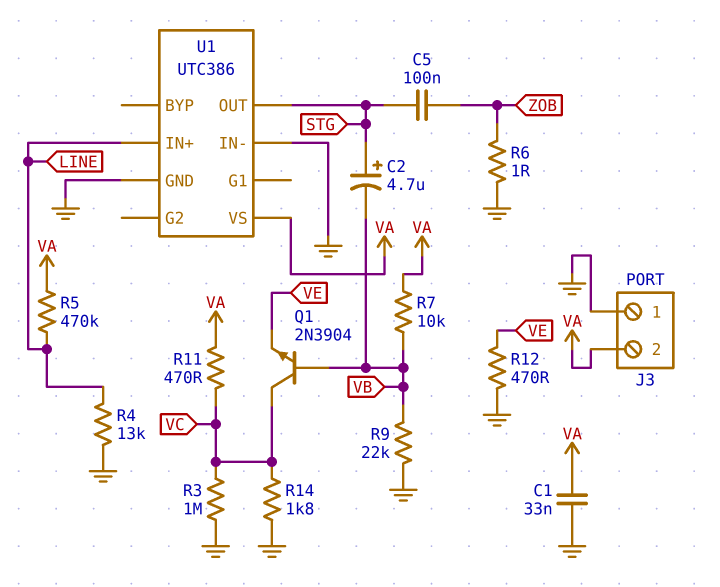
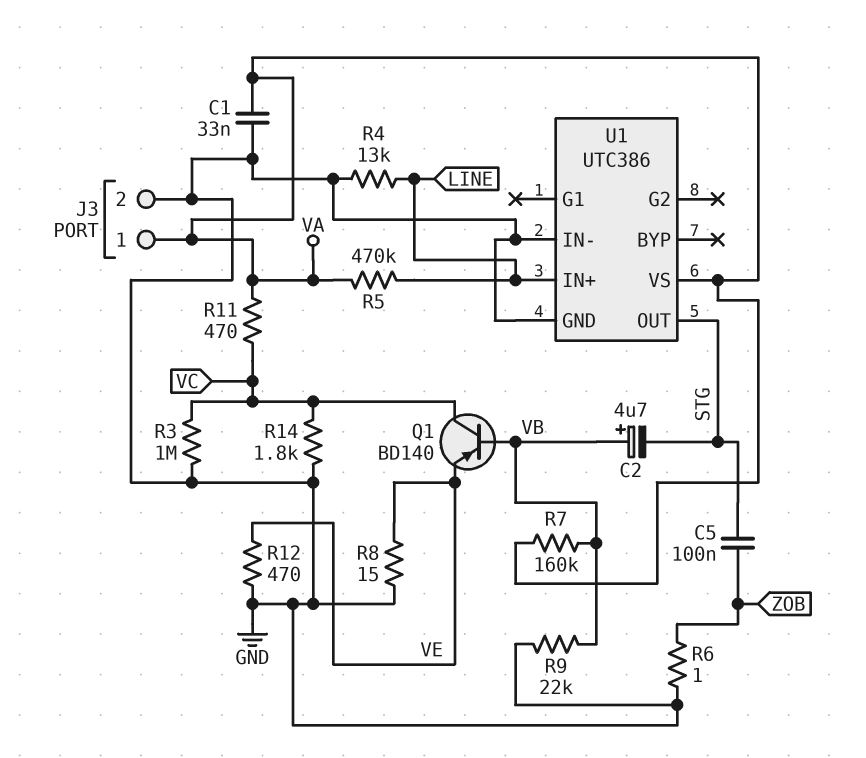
C2: 4.7uF (plus STG, minus VB) -> 4.7uF (plus VB, minus STG)
J3 pin 1: GND -> VA
J3 pin 2: VA -> GND
Q1: NPN 2N3904 (B VB, C VC, E VE) -> PNP BD140 (B VB, C VC, E VE)
R7: 10k (VA, VB) -> 160k (VA, VB)
R8: none -> 15 (GND, VE)

